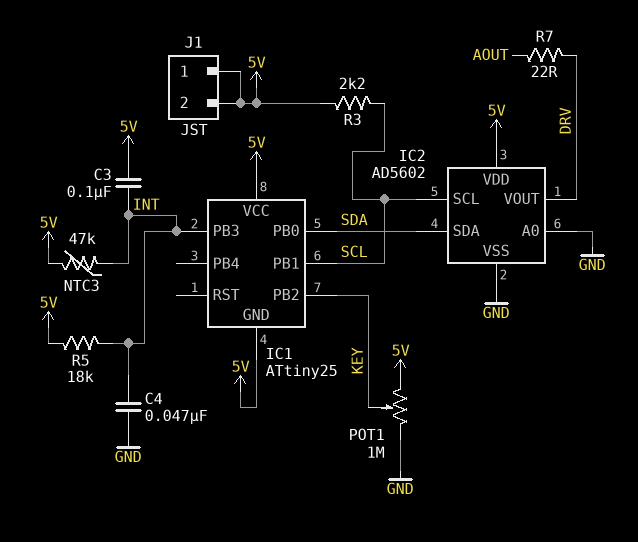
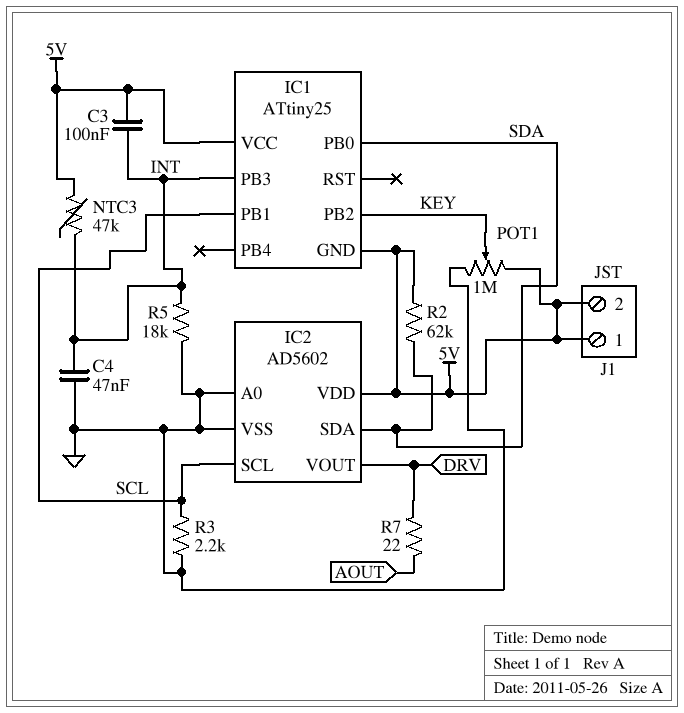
R2: none -> 62k (5V, SDA)
R3: 2.2k (5V, SCL) -> 2.2k (GND, SCL)
R5: 18k (5V, INT) -> 18k (GND, INT)

